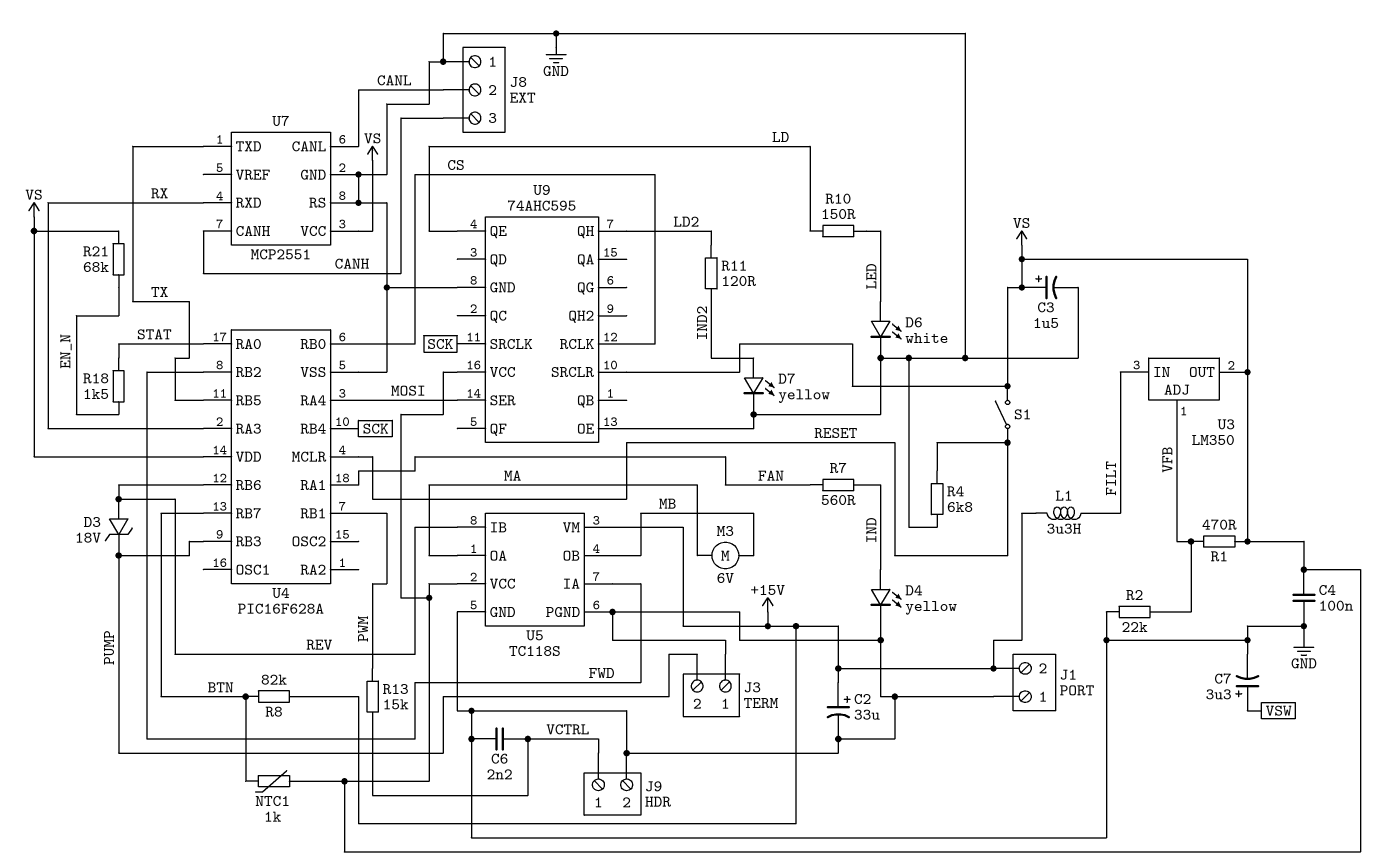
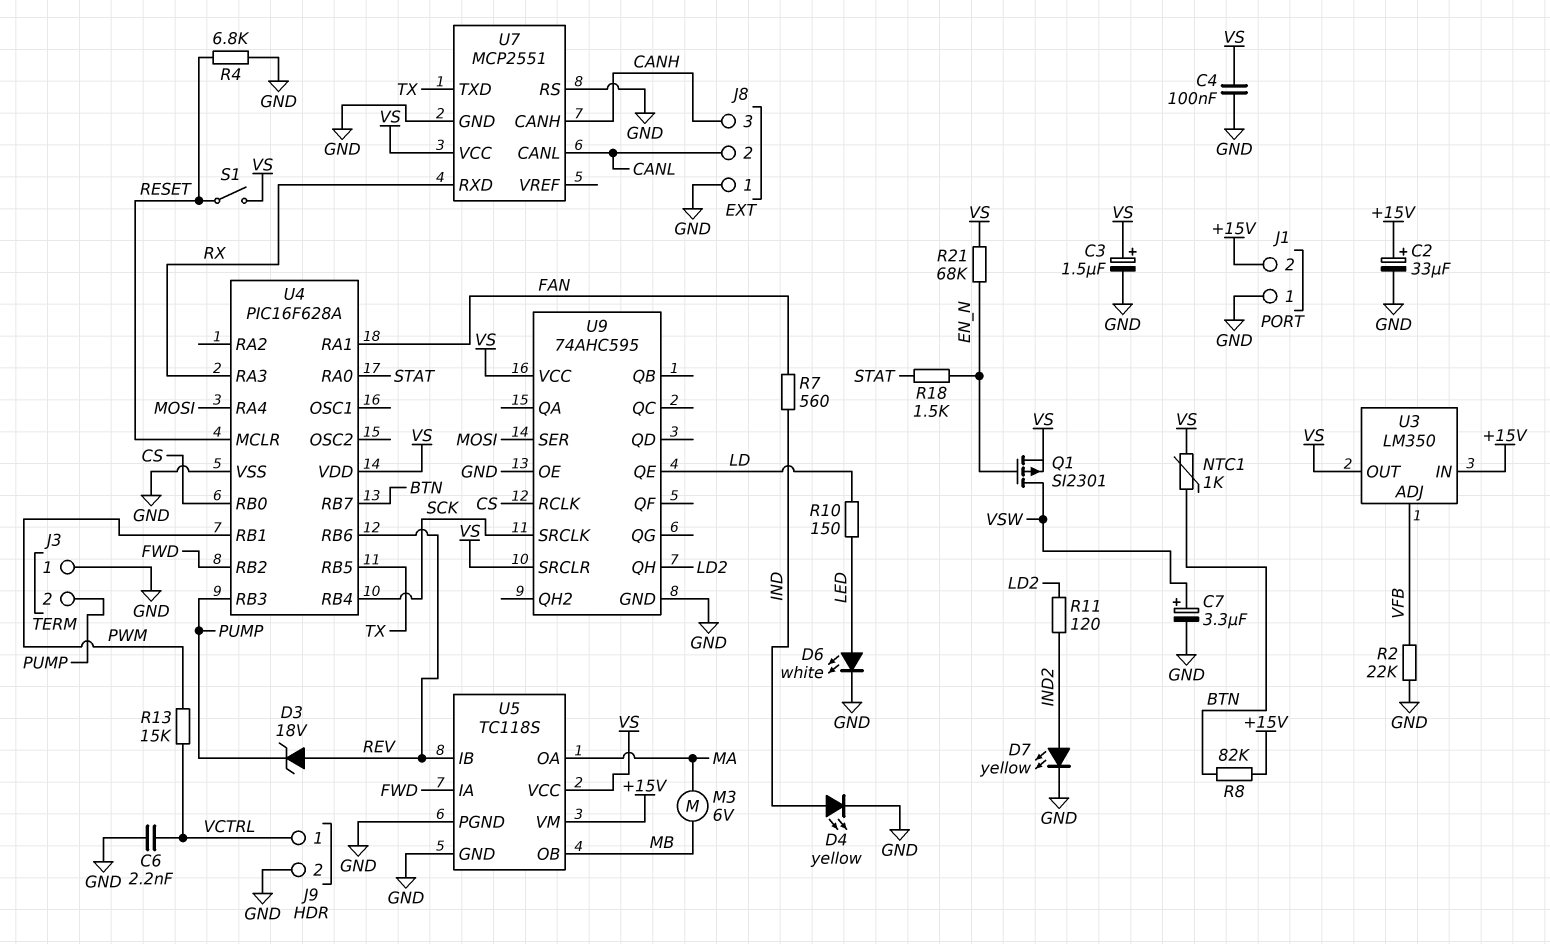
L1: 3.3uH (+15V, FILT) -> none
Q1: none -> PMOS SI2301 (G EN_N, D VSW, S VS)
R1: 470 (VFB, VS) -> none
U3 pin IN: FILT -> +15V

